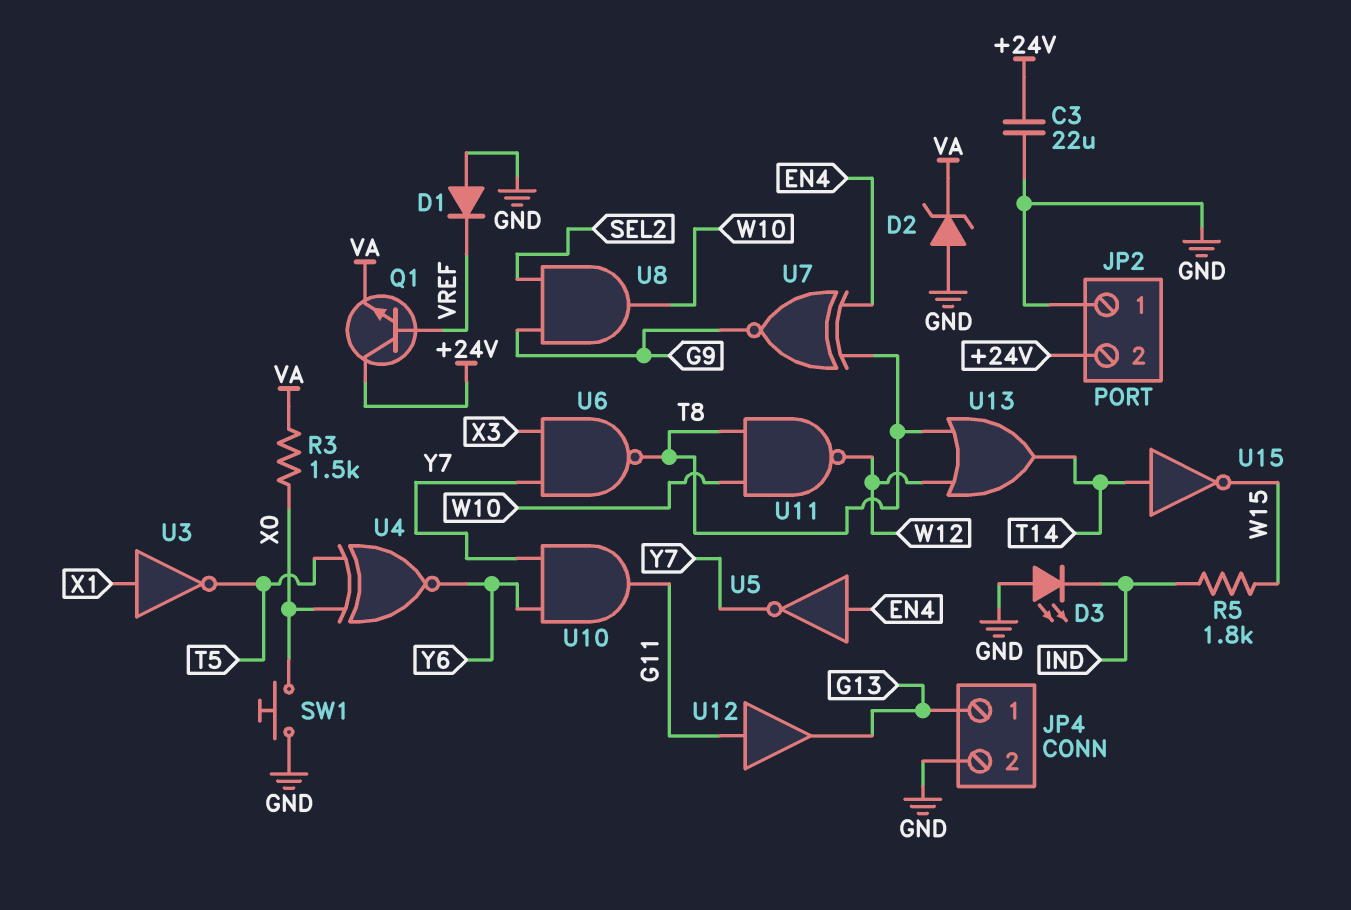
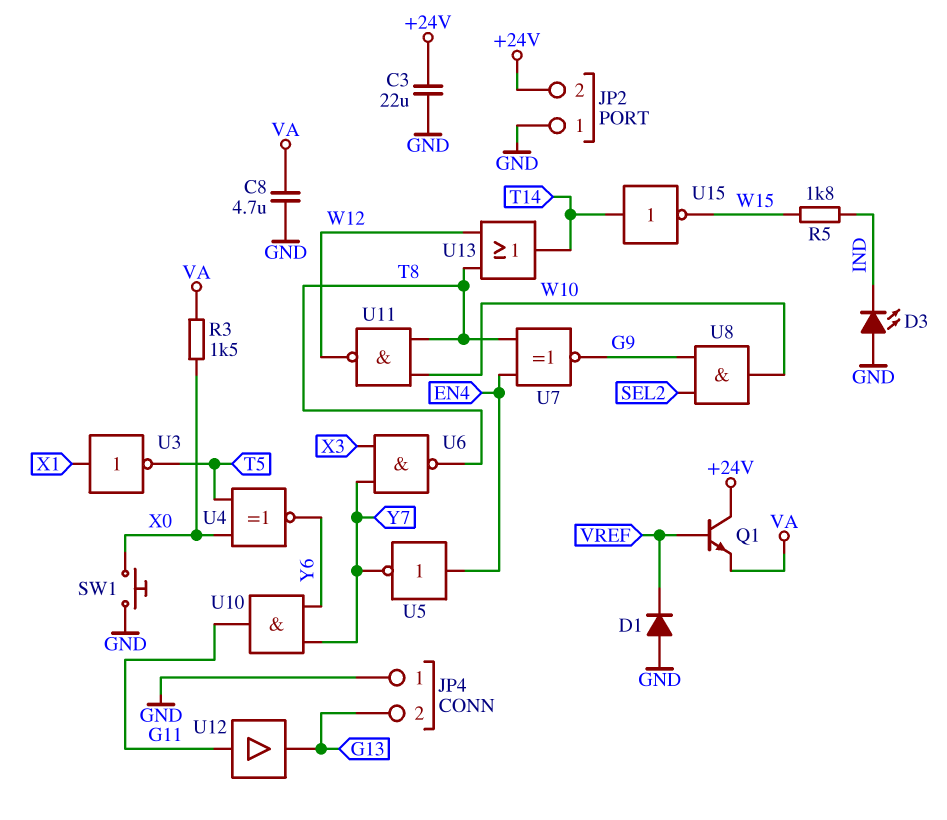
C8: none -> 4.7uF (GND, VA)
D2: zener (A GND, K VA) -> none
JP4 pin 1: G13 -> GND
JP4 pin 2: GND -> G13

